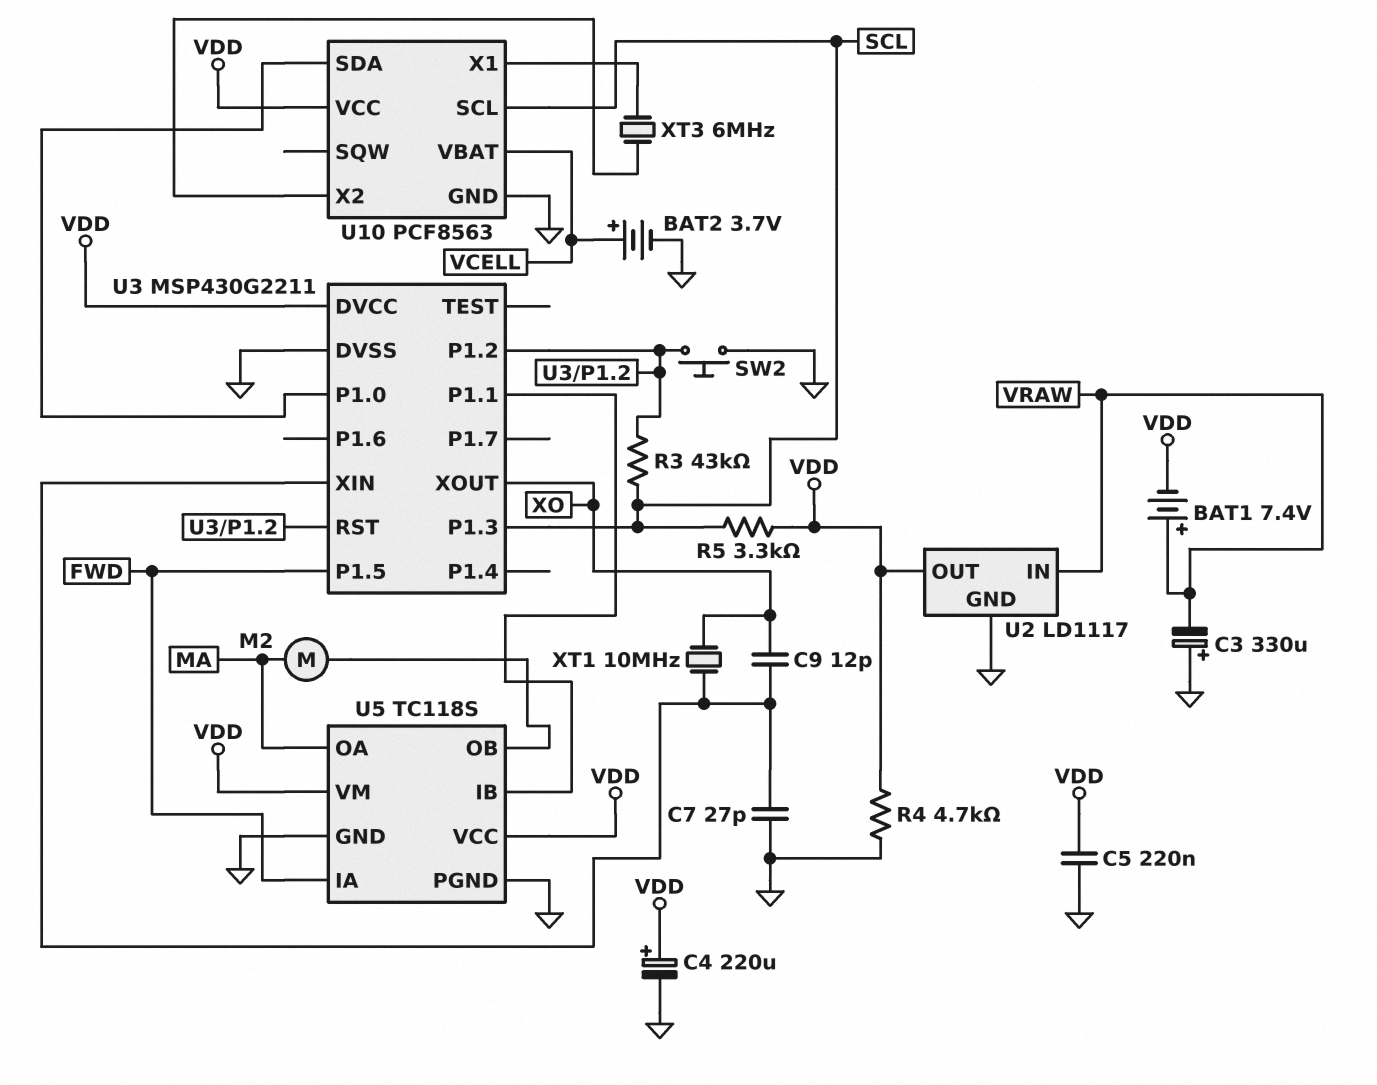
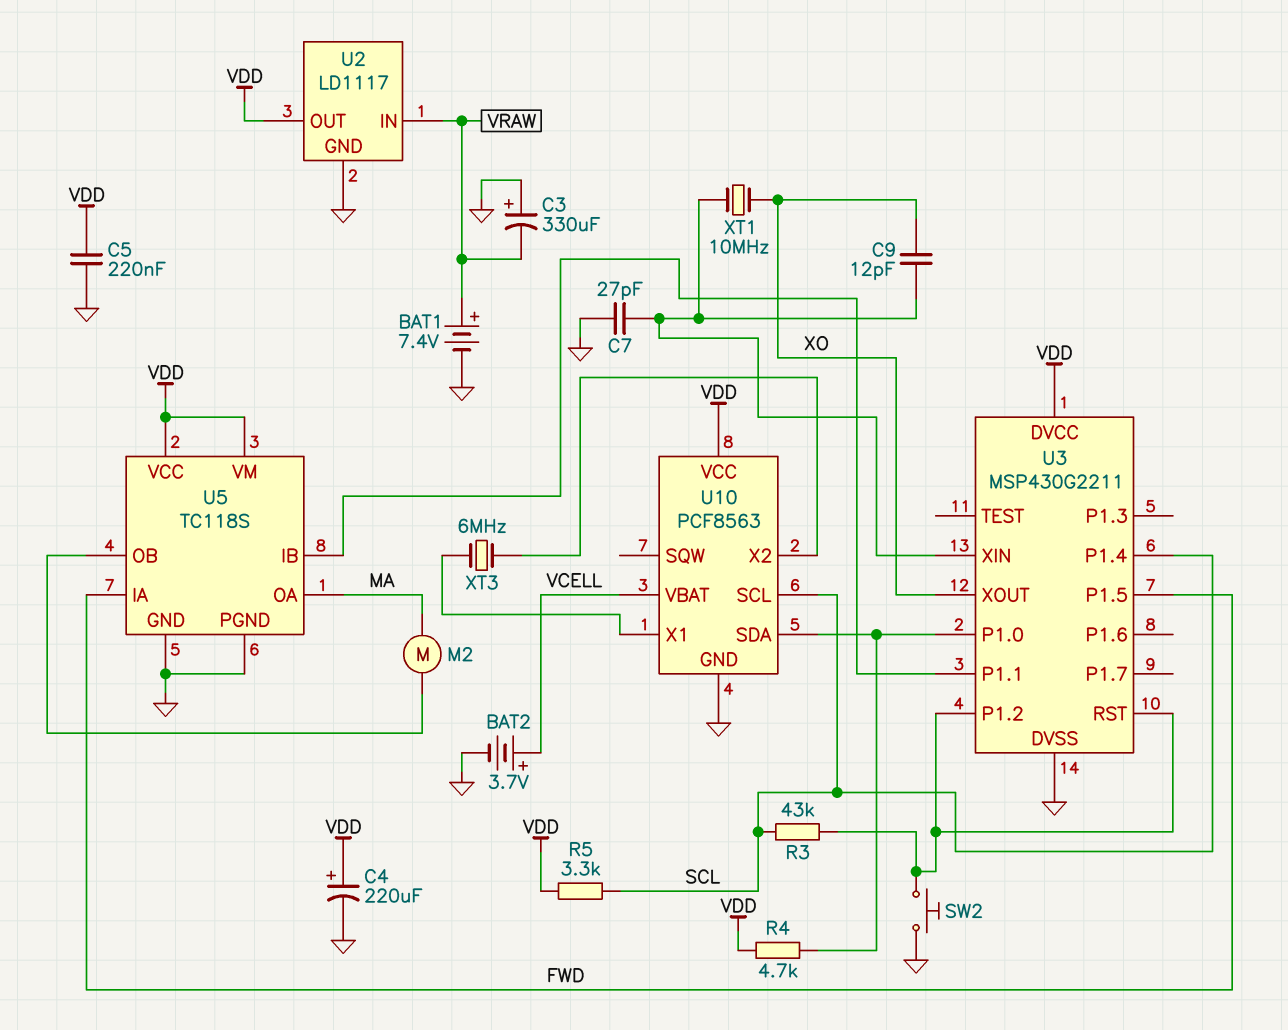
BAT1: 7.4V (plus VRAW, minus VDD) -> 7.4V (plus VRAW, minus GND)
R4: 4.7k (GND, VDD) -> 4.7k (U3/P1.0, VDD)
U3 pin P1.3: SCL -> none
U3 pin P1.4: none -> SCL

